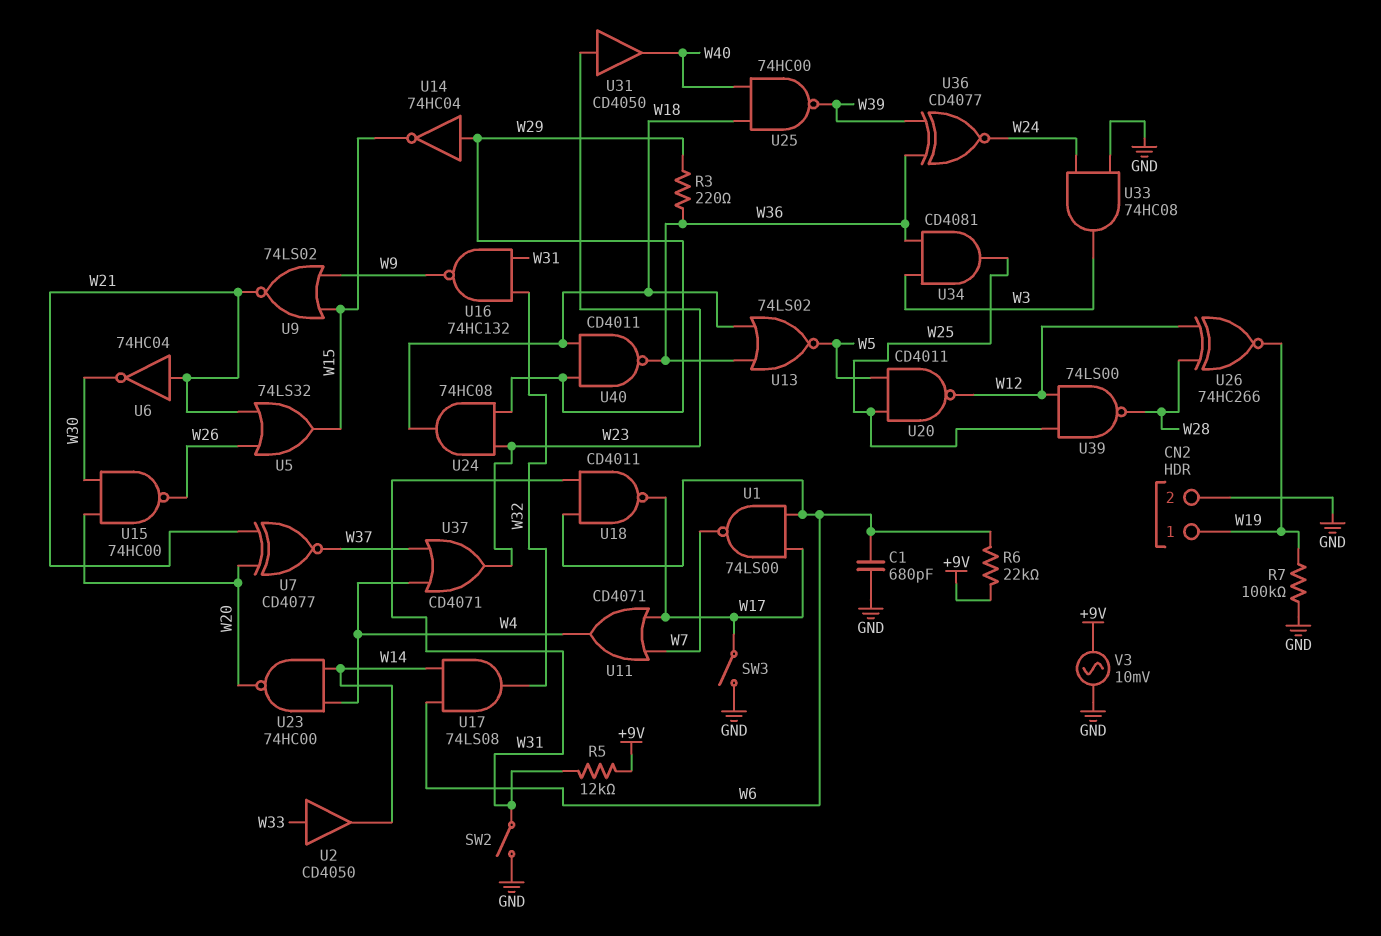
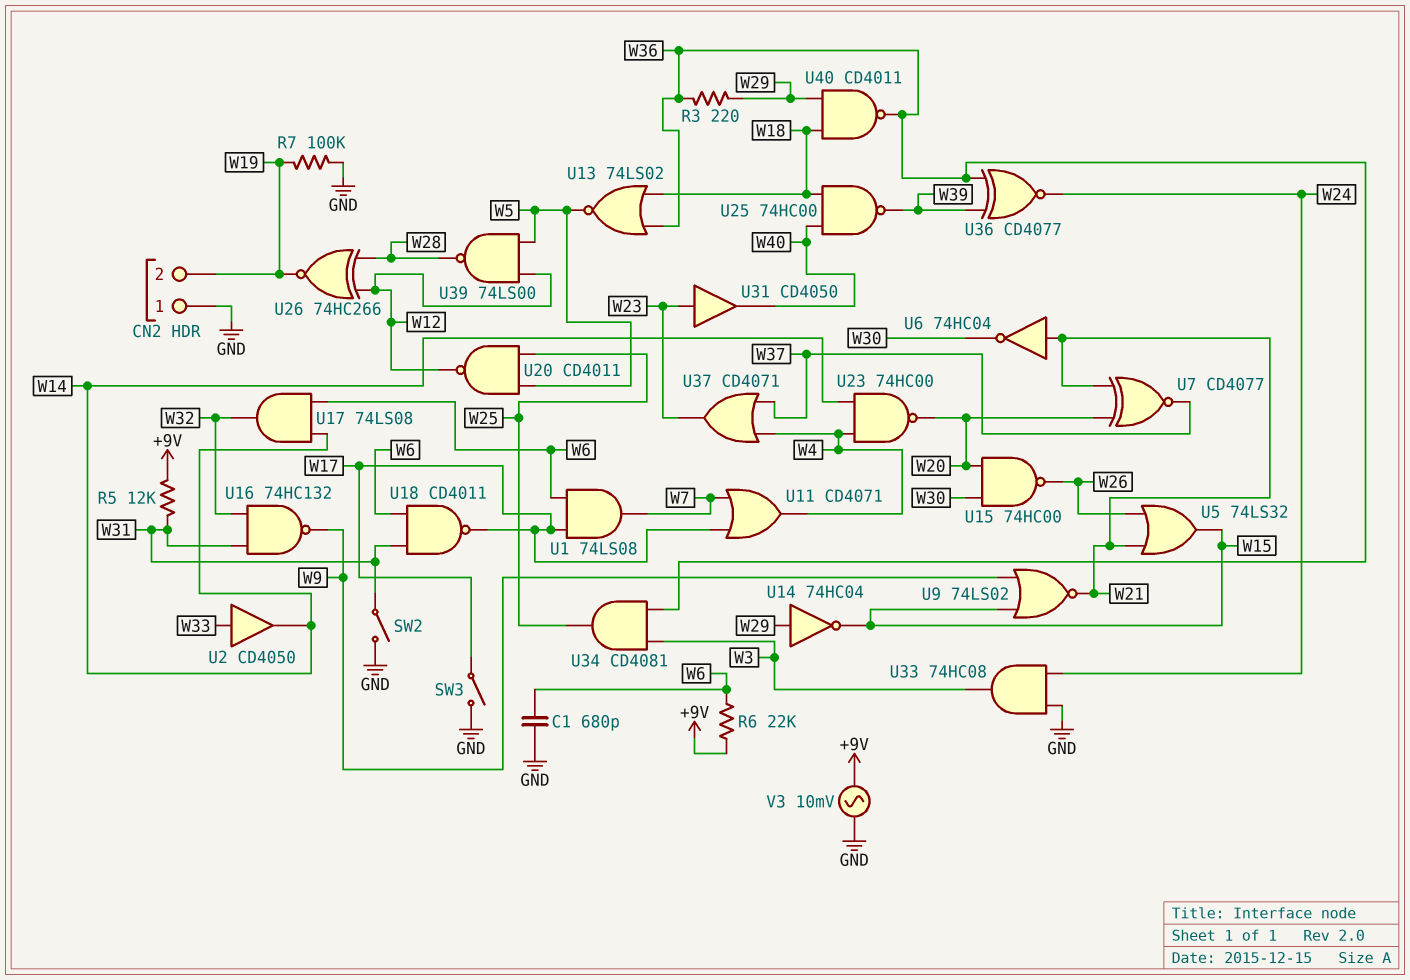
CN2 pin 1: W19 -> GND
CN2 pin 2: GND -> W19
U1: NAND 74LS00 (in W6, in W17, out W7) -> AND 74LS08 (in W6, in W17, out W7)
U24: AND 74HC08 (in W23, in W29, out W18) -> none
U39: NAND 74LS00 (in W12, in W25, out W28) -> NAND 74LS00 (in W5, in W12, out W28)

